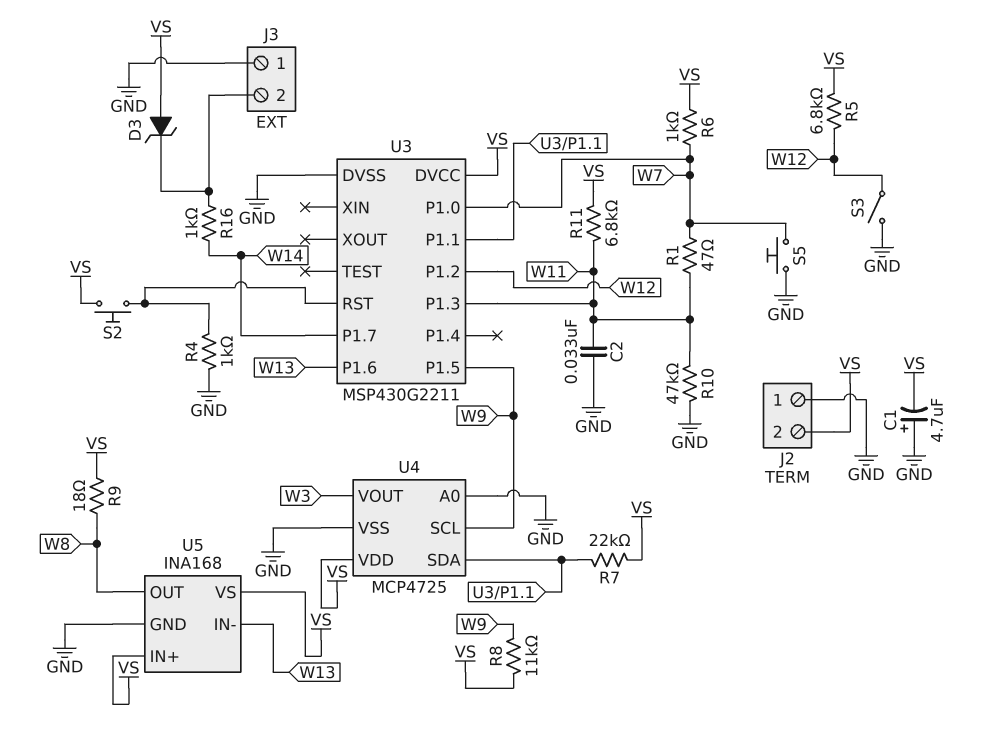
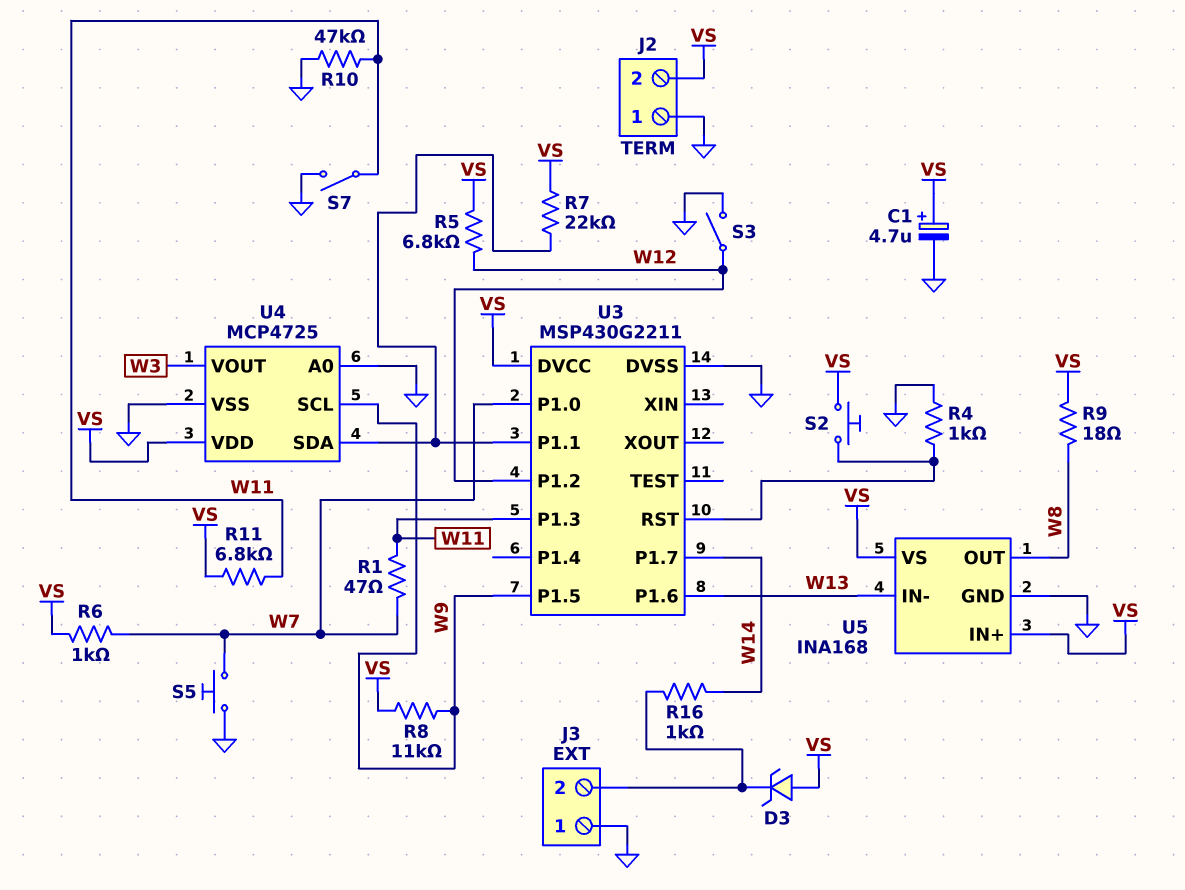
C1: 4.7uF (plus GND, minus VS) -> 4.7uF (plus VS, minus GND)
C2: 33nF (GND, W11) -> none
S7: none -> switch (GND, W11)

